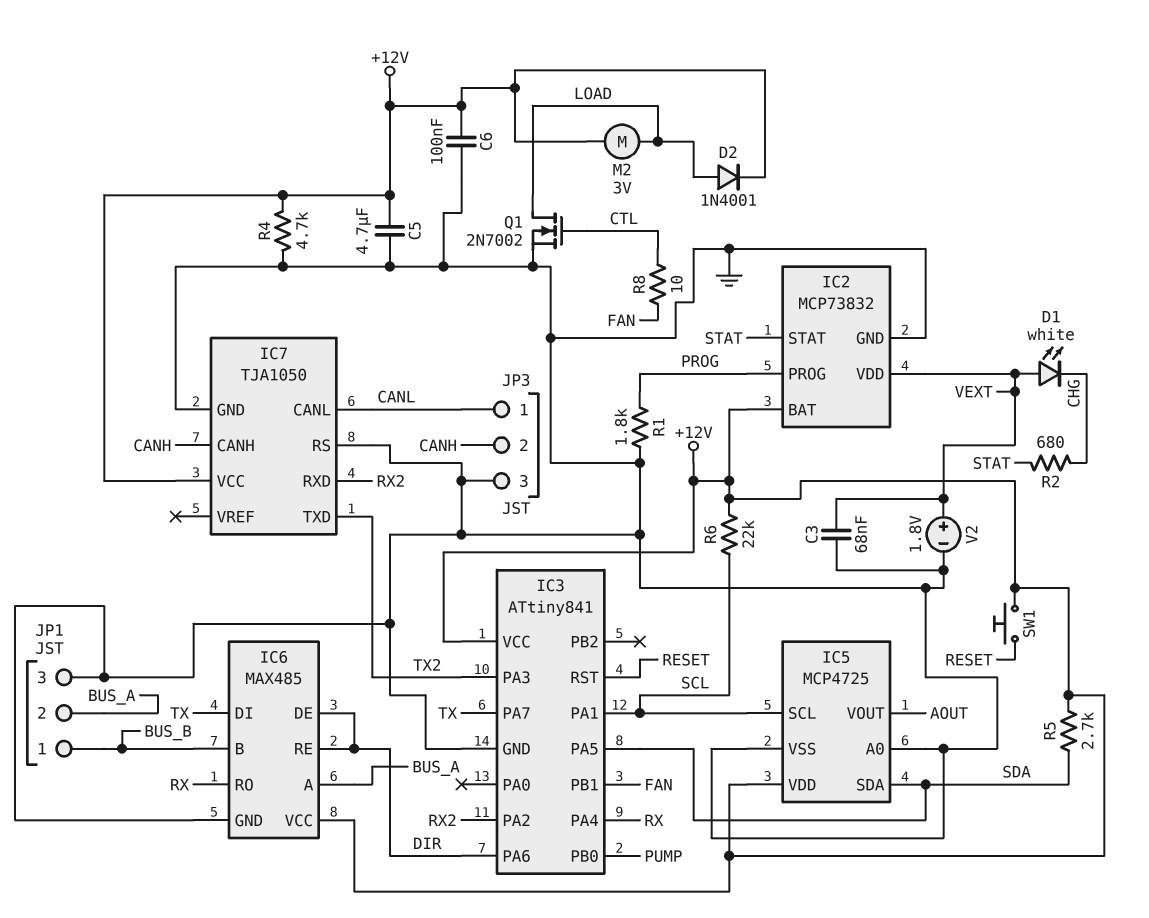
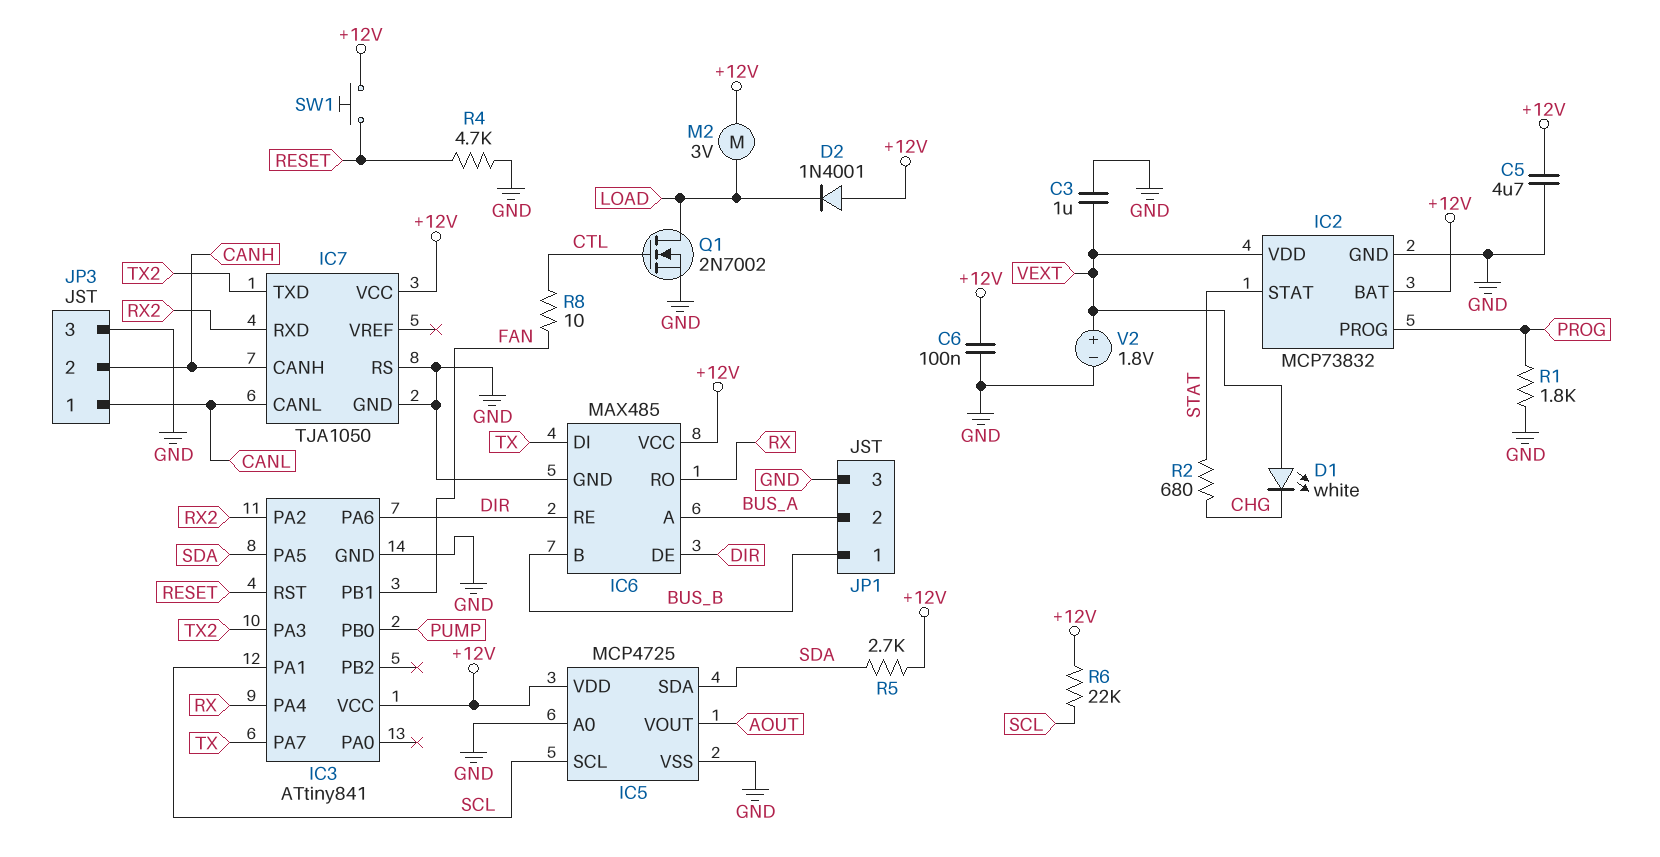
C3: 68nF (GND, VEXT) -> 1uF (GND, VEXT)
D2: diode 1N4001 (A LOAD, K +12V) -> diode 1N4001 (A +12V, K LOAD)
R4: 4.7k (+12V, GND) -> 4.7k (GND, RESET)

